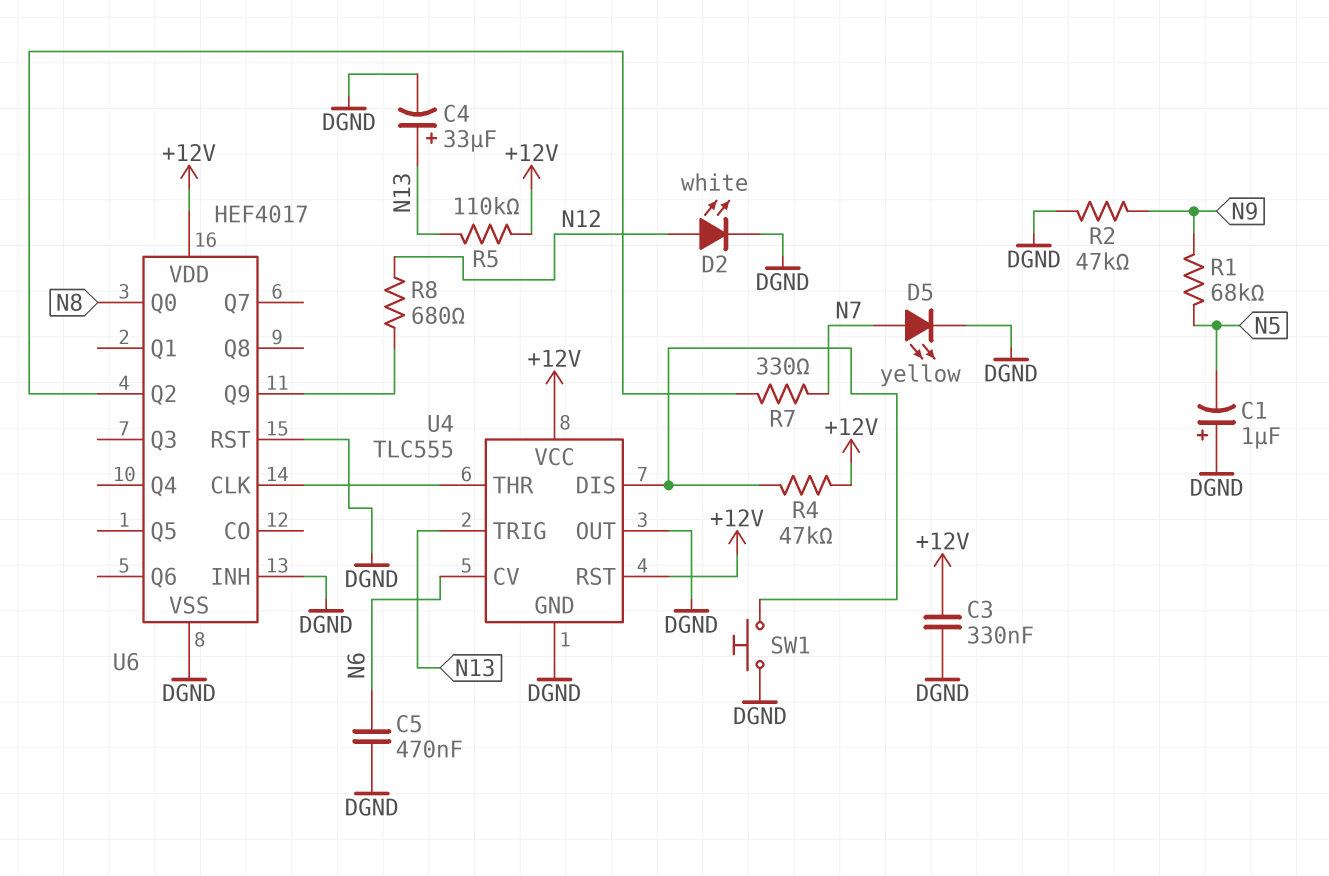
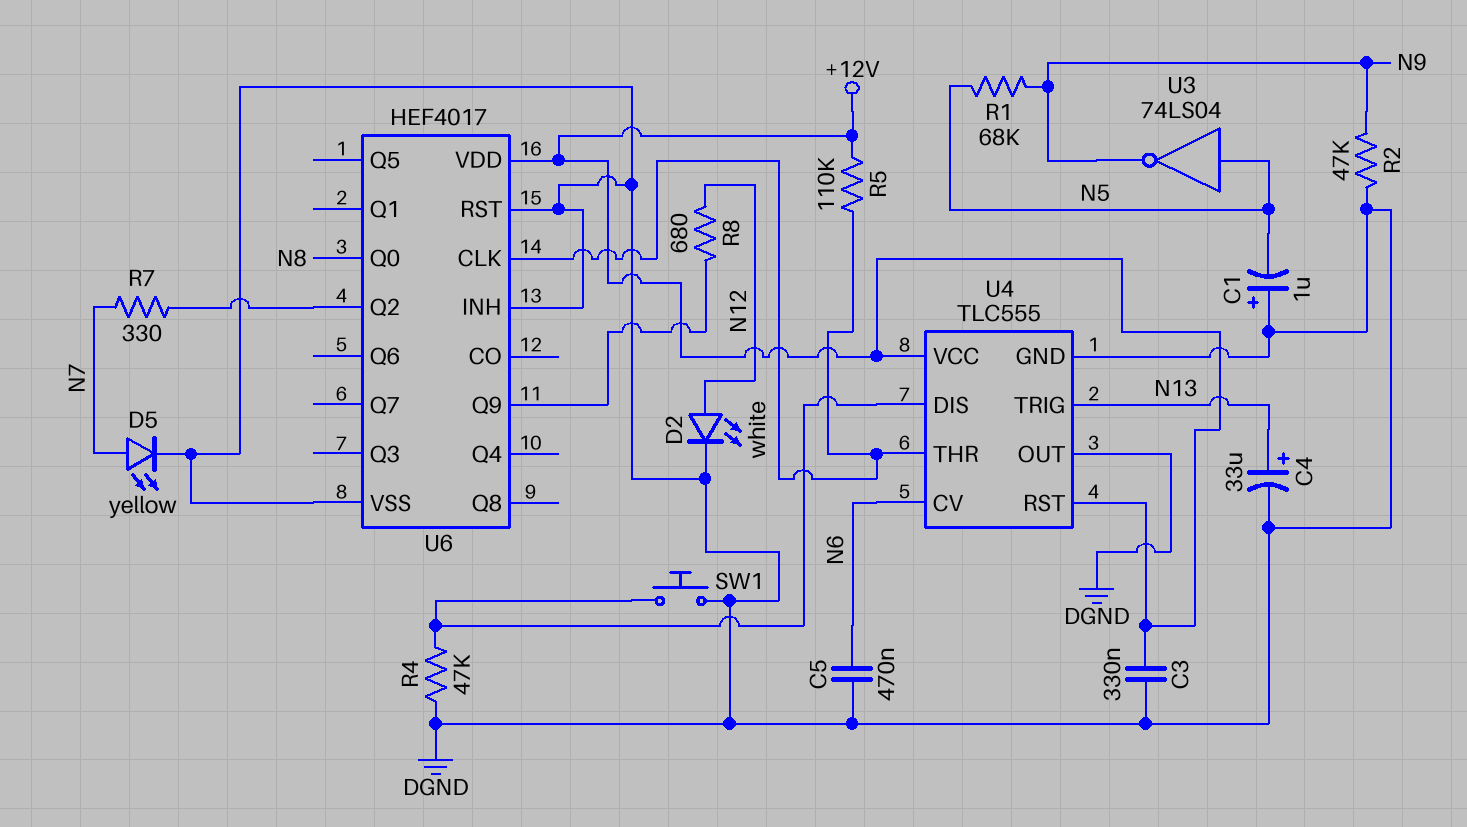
R4: 47k (+12V, U4/DIS) -> 47k (DGND, U4/DIS)
R5: 110k (+12V, N13) -> 110k (+12V, U4/THR)
U3: none -> NOT 74LS04 (in N5, out N9)

